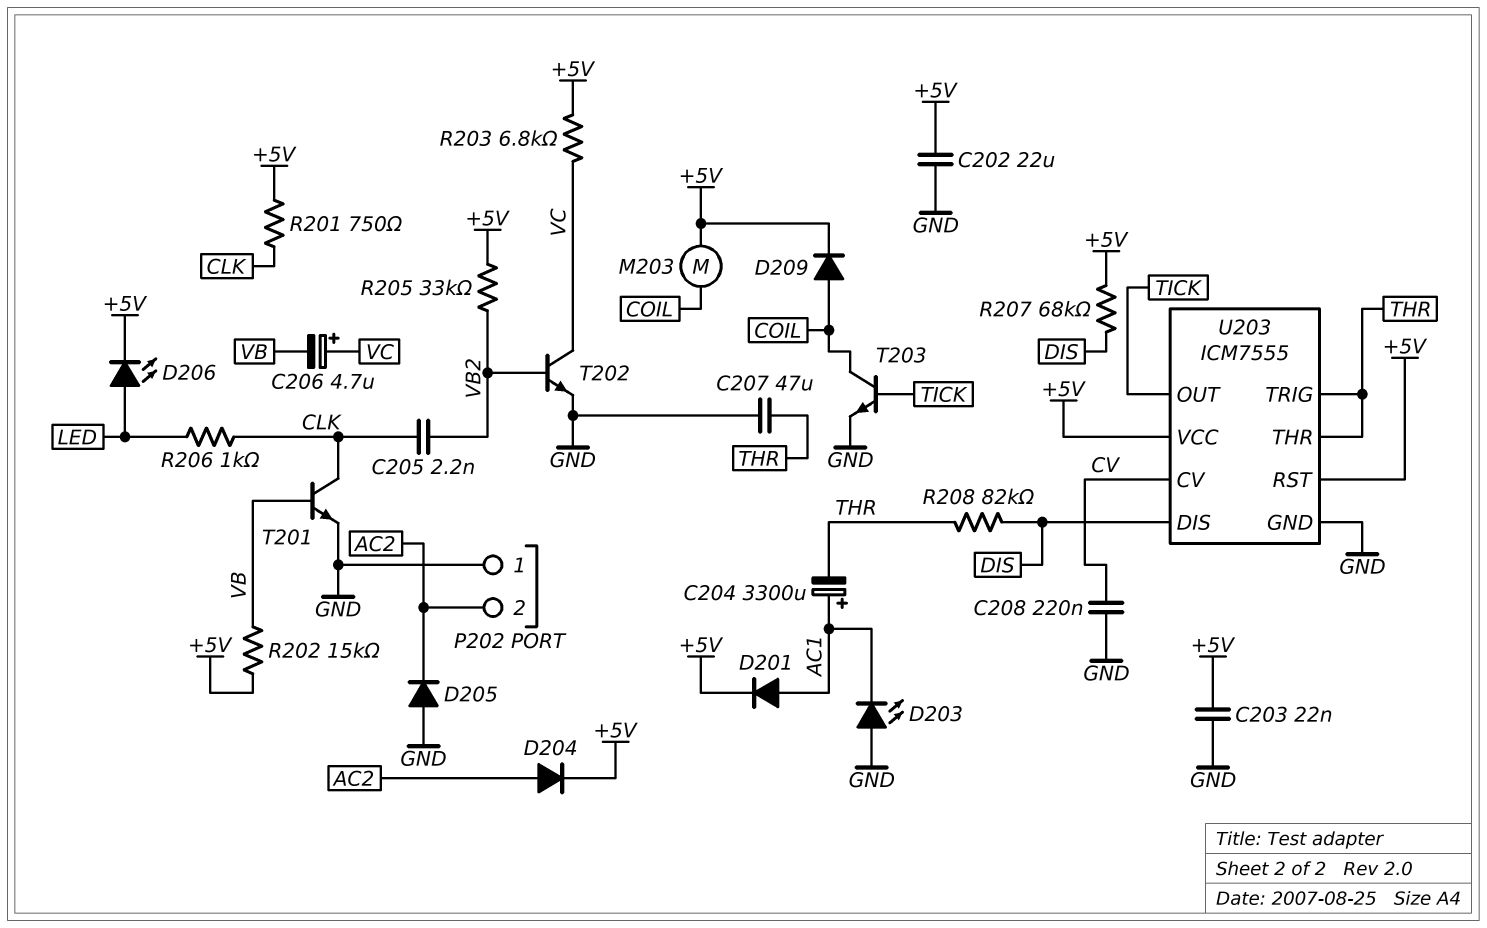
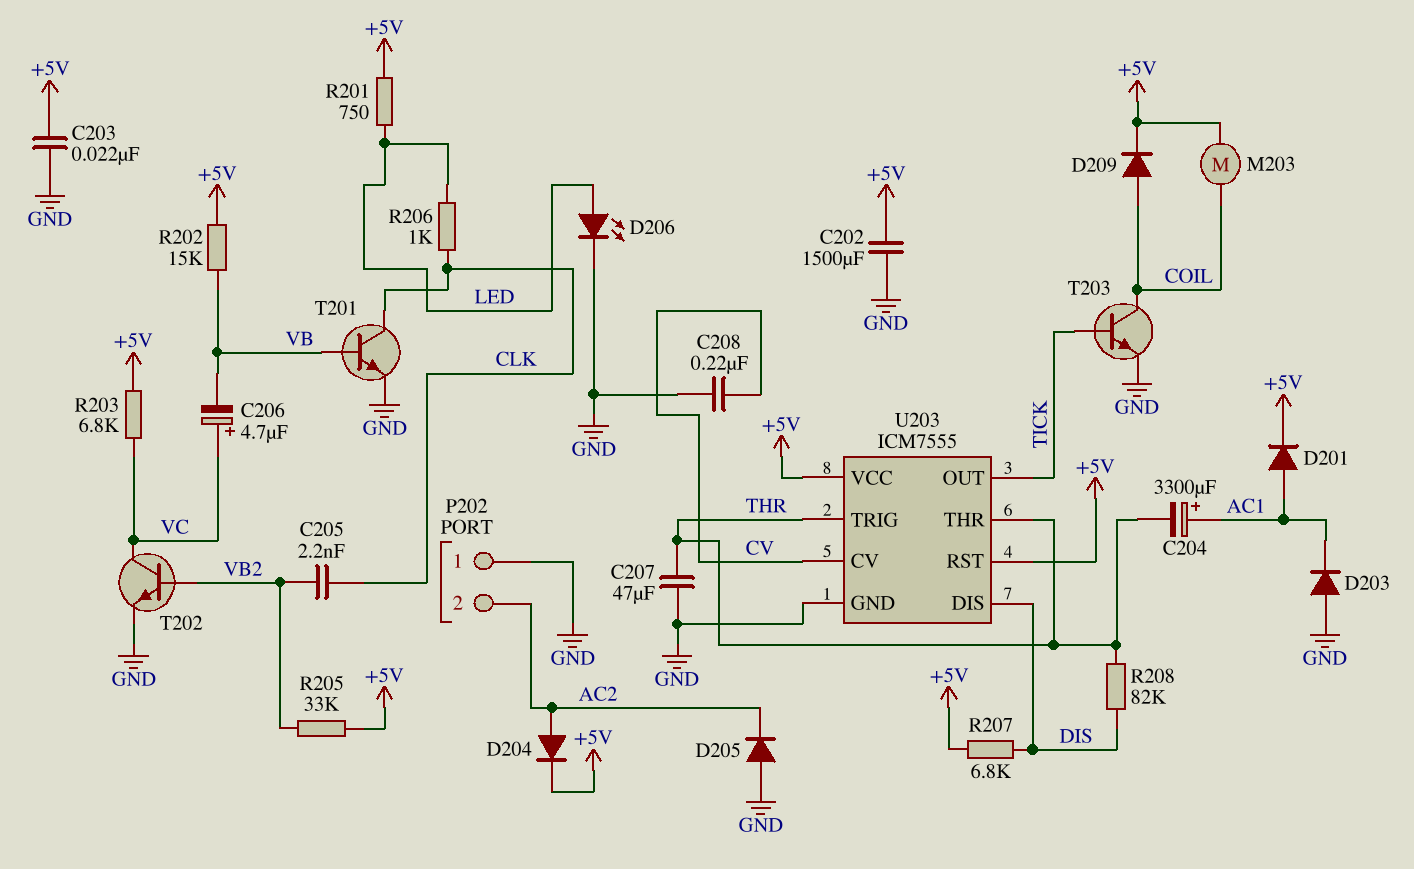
C202: 22uF (+5V, GND) -> 1500uF (+5V, GND)
D203: LED (A GND, K AC1) -> diode (A GND, K AC1)
D206: LED (A LED, K +5V) -> LED (A LED, K GND)
R201: 750 (+5V, CLK) -> 750 (+5V, LED)
R207: 68k (+5V, DIS) -> 6.8k (+5V, DIS)

